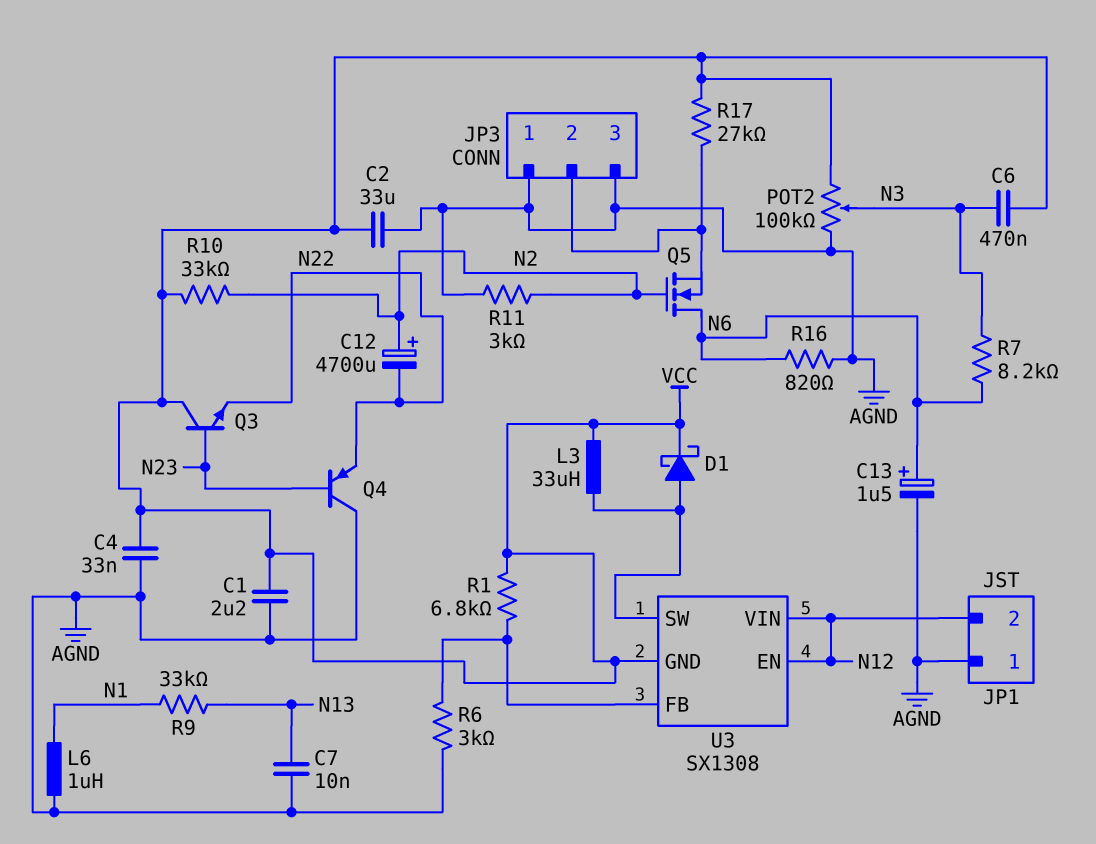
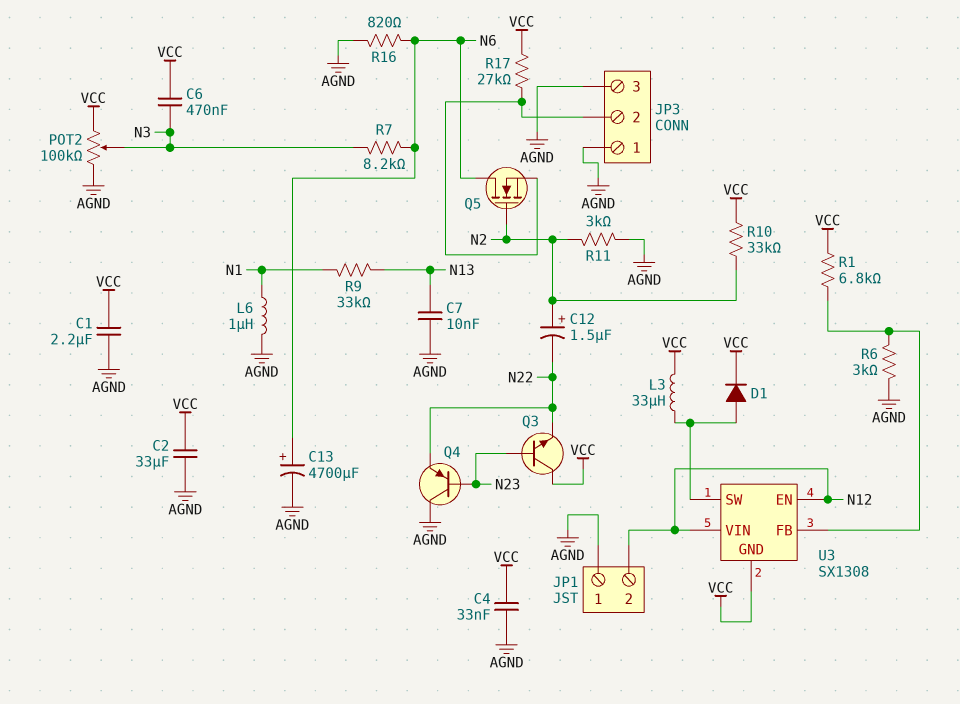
C12: 4700uF (plus N2, minus N22) -> 1.5uF (plus N2, minus N22)
C13: 1.5uF (plus N6, minus AGND) -> 4700uF (plus N6, minus AGND)
D1: schottky (A U3/SW, K VCC) -> diode (A U3/SW, K VCC)

